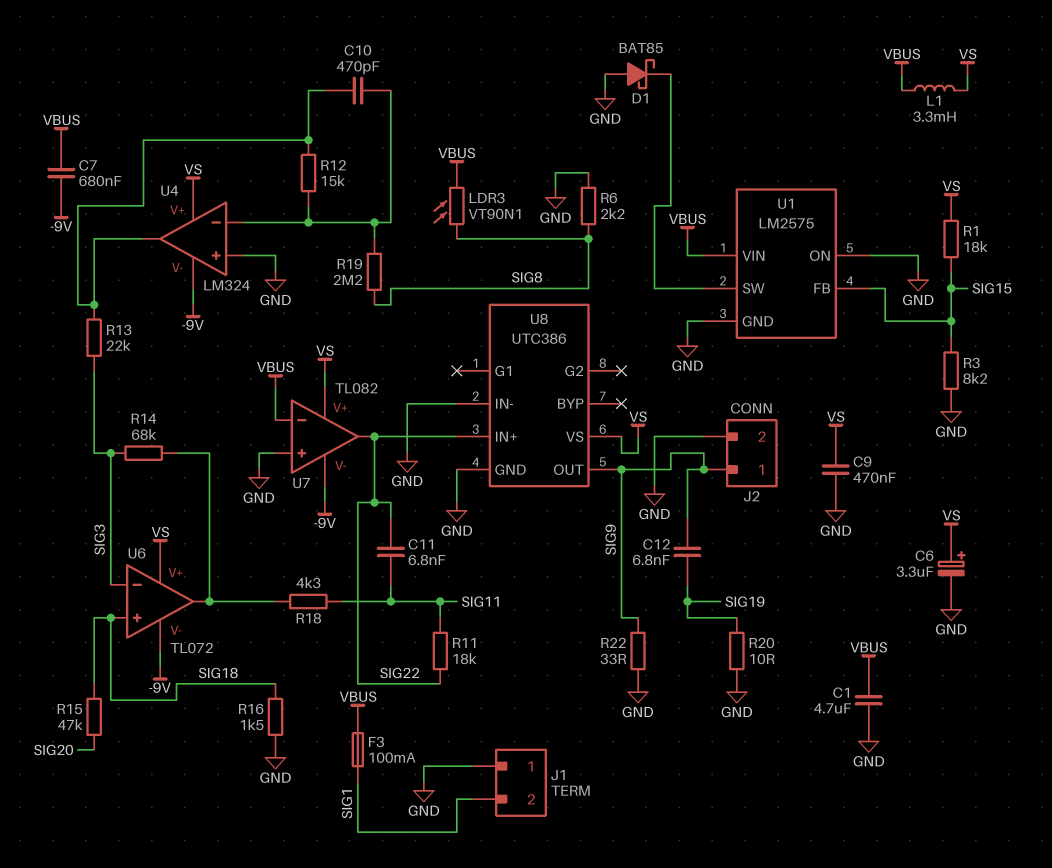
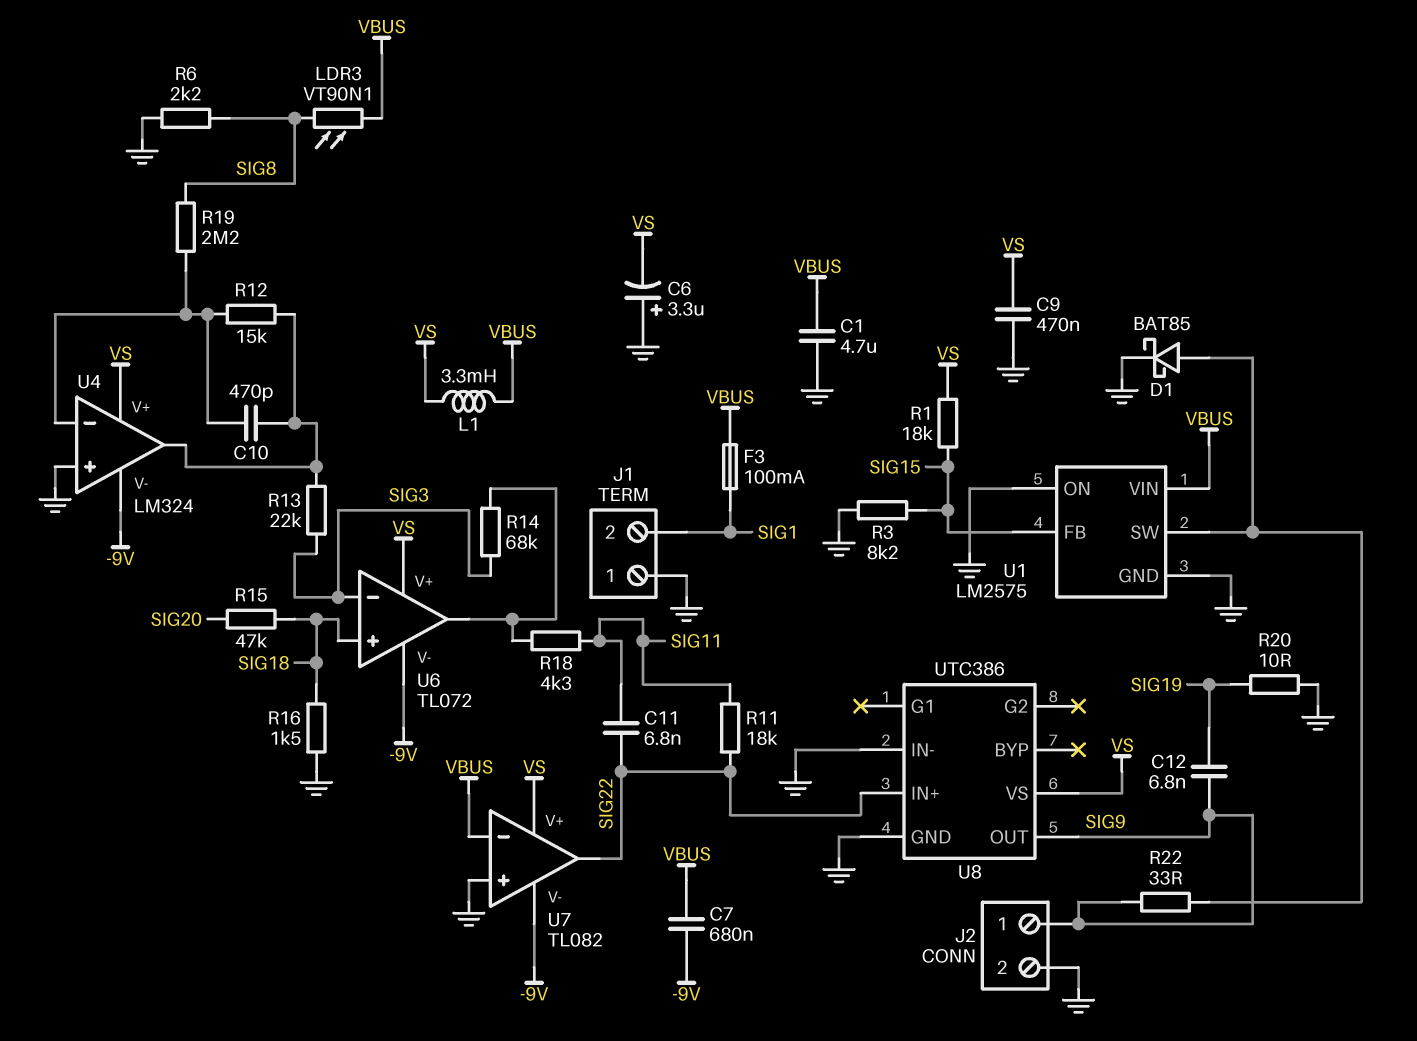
C6: 3.3uF (plus VS, minus GND) -> 3.3uF (plus GND, minus VS)
D1: schottky BAT85 (A GND, K U1/SW) -> schottky BAT85 (A U1/SW, K GND)
R22: 33 (GND, SIG9) -> 33 (SIG9, U1/SW)

